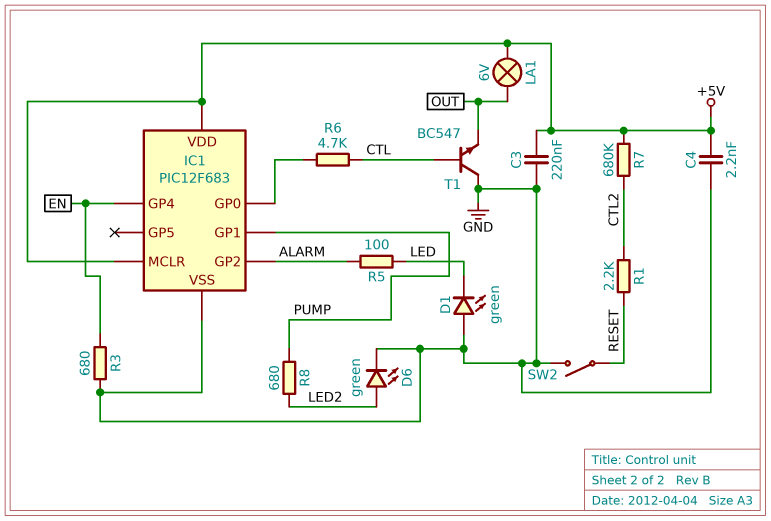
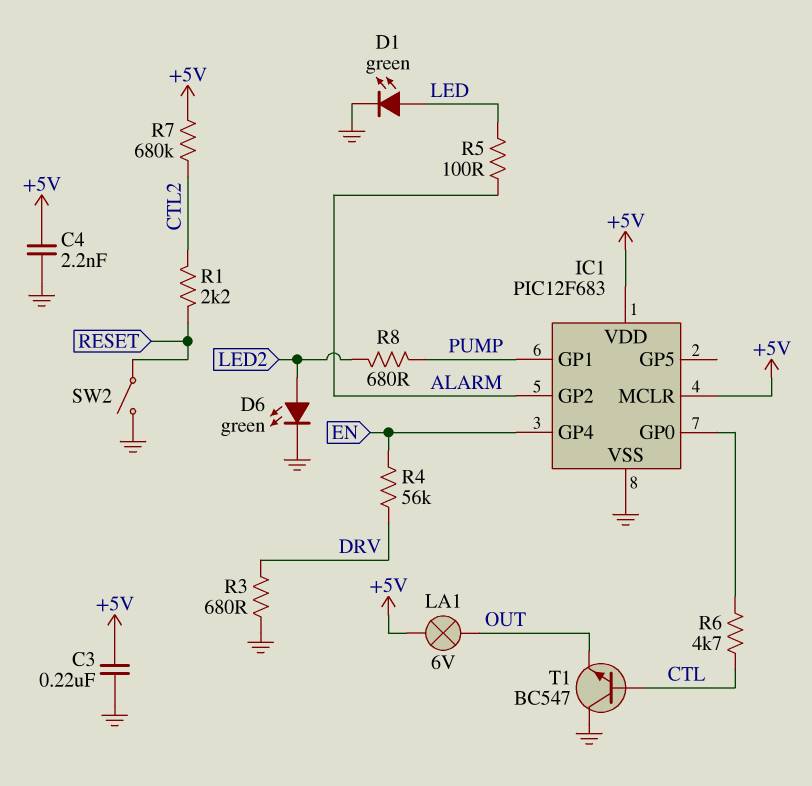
D1: LED green (A GND, K LED) -> LED green (A LED, K GND)
R3: 680 (EN, GND) -> 680 (DRV, GND)
R4: none -> 56k (DRV, EN)

